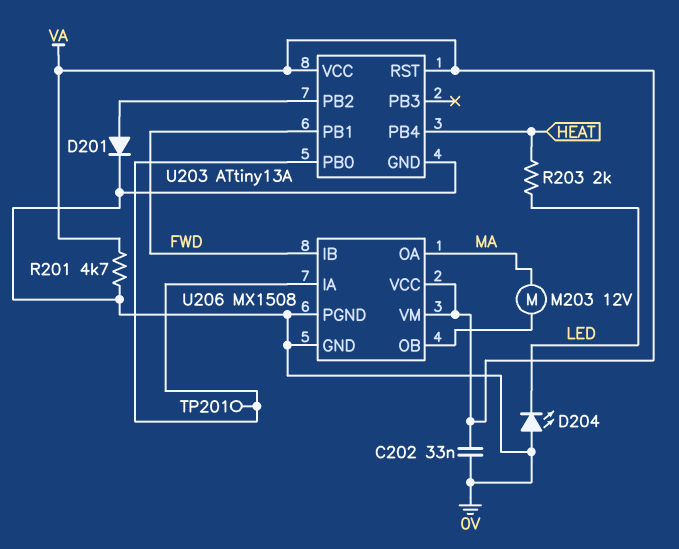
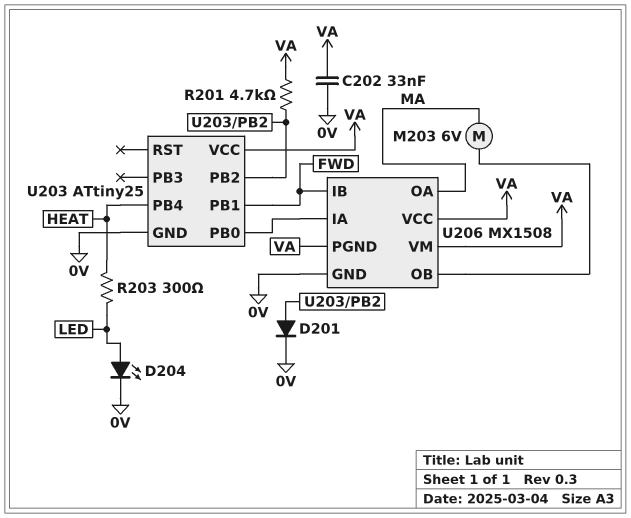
D204: LED (A 0V, K LED) -> LED (A LED, K 0V)
M203: motor 12V (MA, U206/OB) -> motor 6V (MA, U206/OB)
R201: 4.7k (0V, VA) -> 4.7k (U203/PB2, VA)
R203: 2k (HEAT, LED) -> 300 (HEAT, LED)
TP201: test point (U203/PB0) -> none
U203: ATtiny13A -> ATtiny25
U203 pin RST: VA -> none
U206 pin PGND: 0V -> VA

